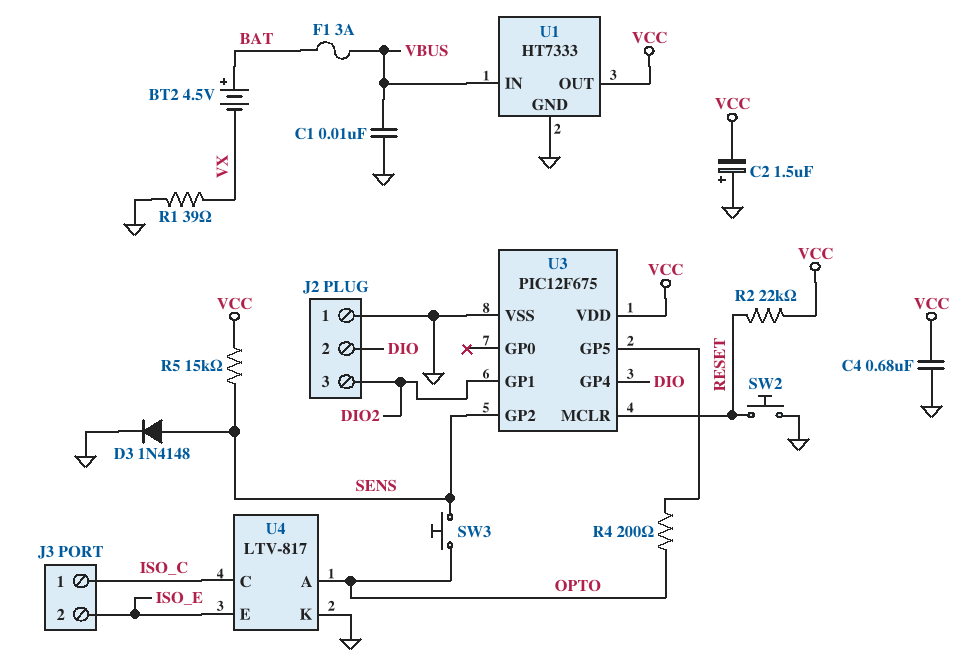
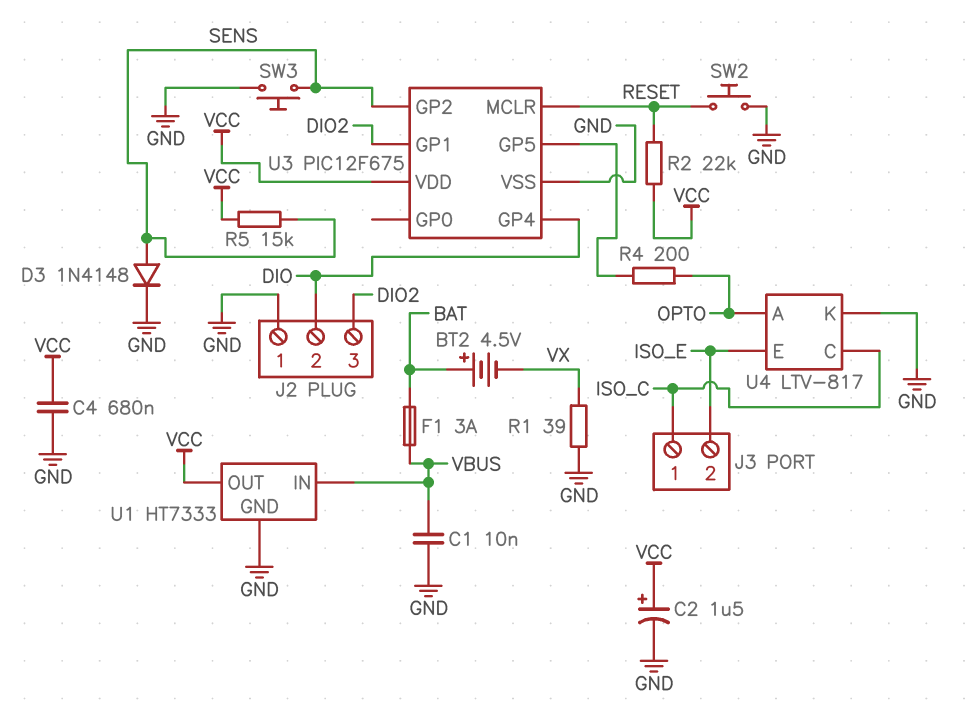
C2: 1.5uF (plus GND, minus VCC) -> 1.5uF (plus VCC, minus GND)
SW3: button (OPTO, SENS) -> button (GND, SENS)

